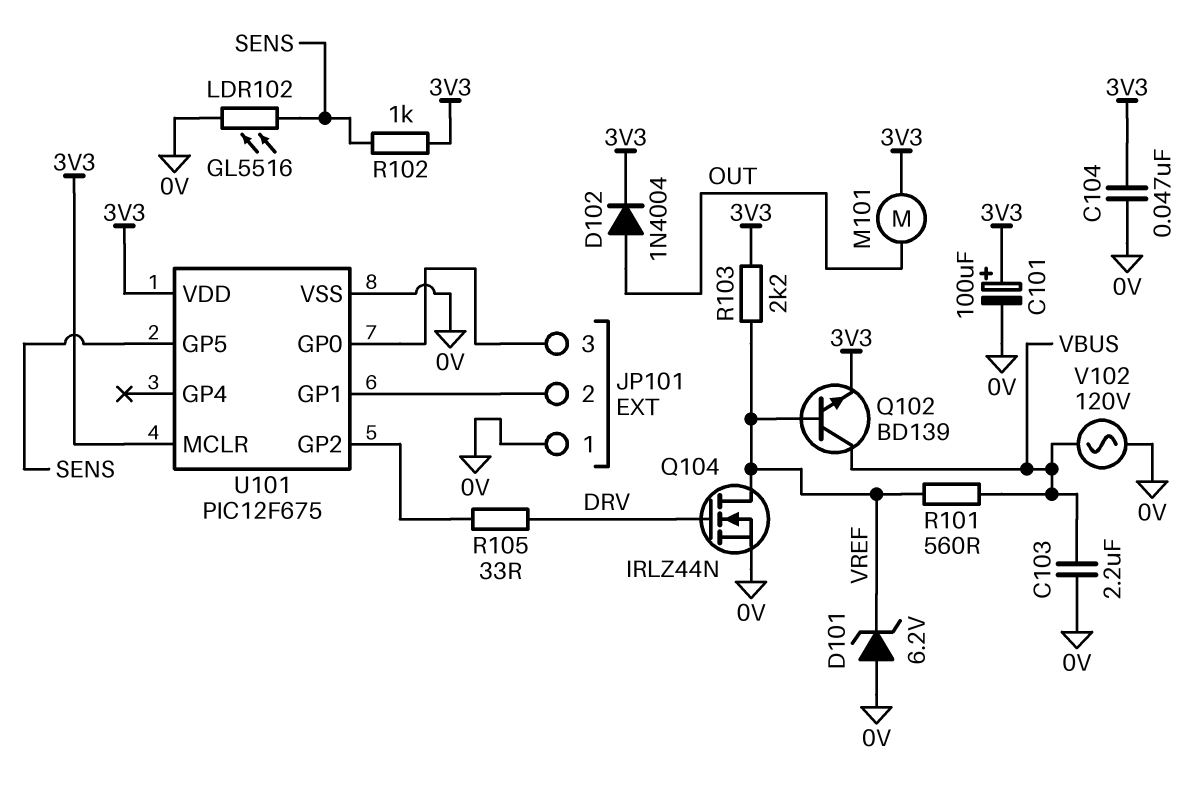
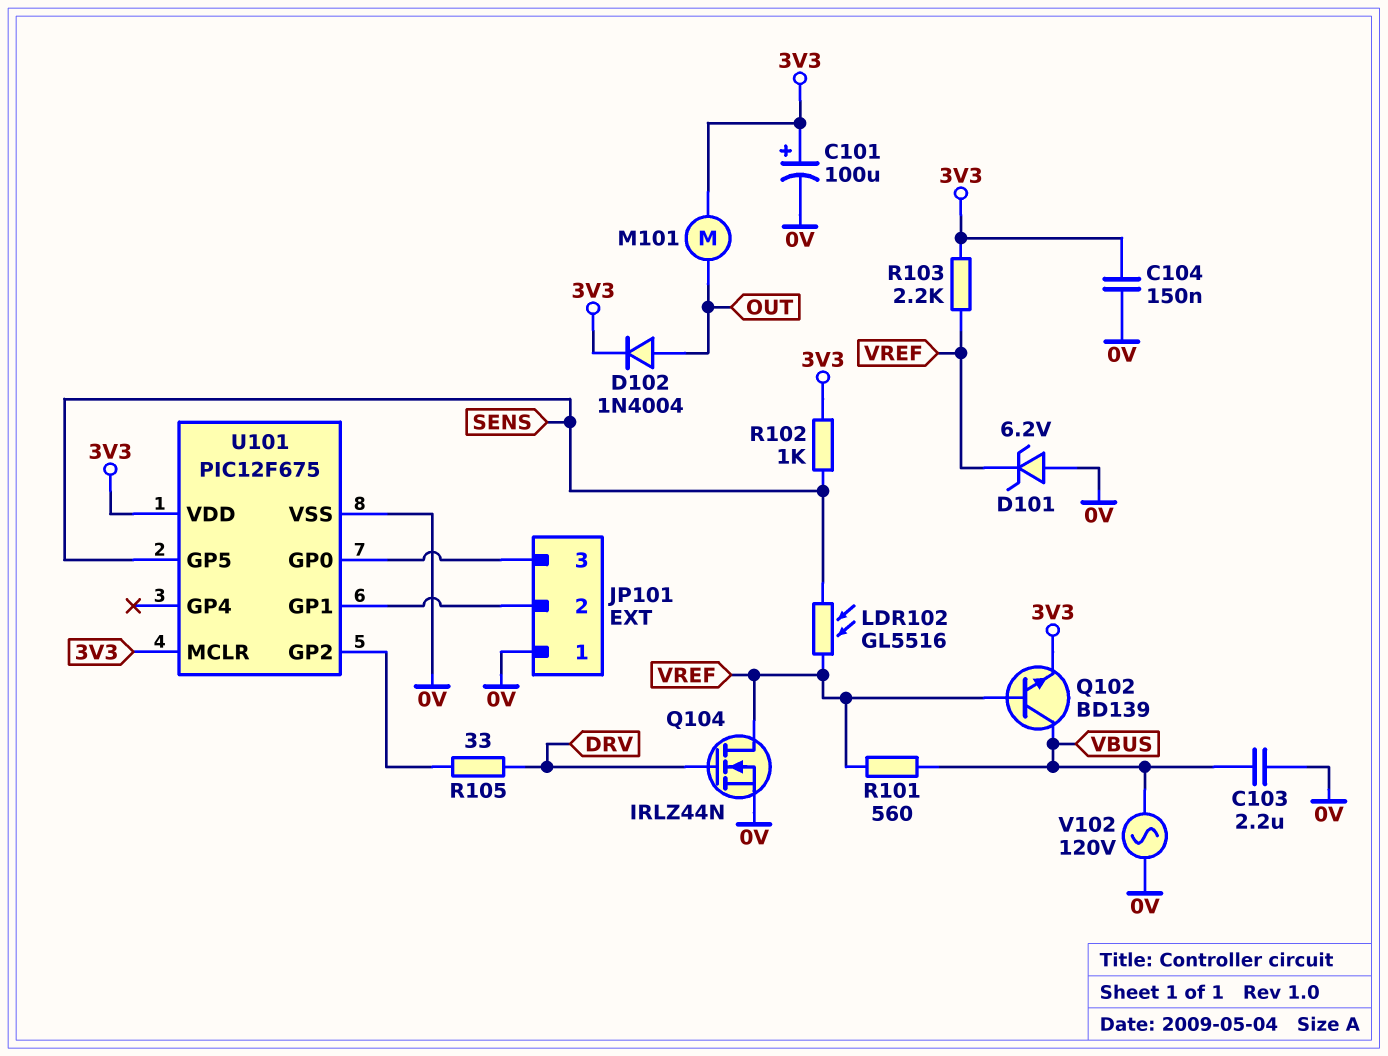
C104: 47nF (0V, 3V3) -> 150nF (0V, 3V3)
LDR102: GL5516 (0V, SENS) -> GL5516 (SENS, VREF)

